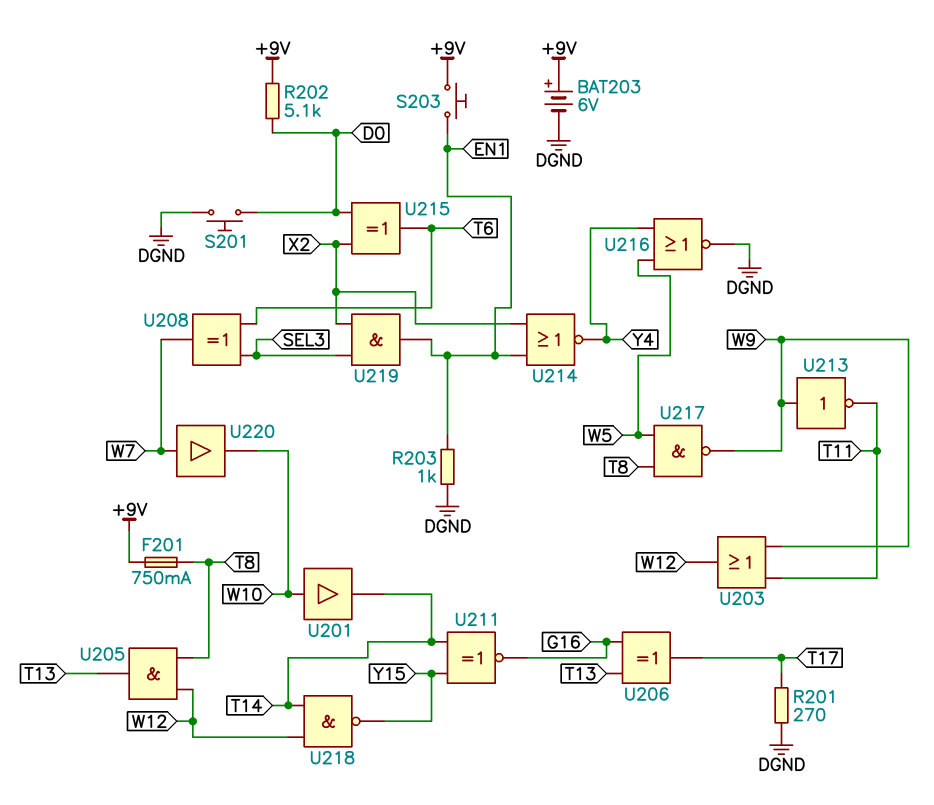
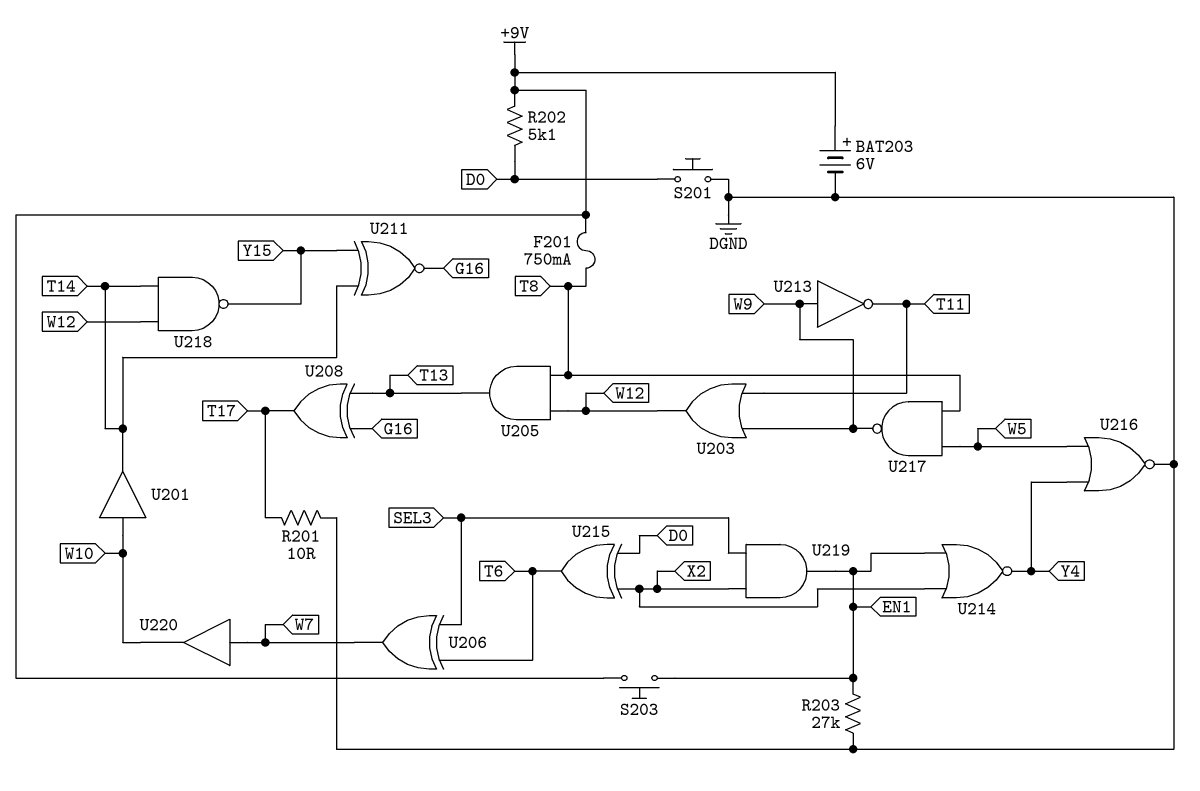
R201: 270 (DGND, T17) -> 10 (DGND, T17)
R203: 1k (DGND, EN1) -> 27k (DGND, EN1)
U206: XOR (in G16, in T13, out T17) -> XOR (in SEL3, in T6, out W7)
U208: XOR (in SEL3, in T6, out W7) -> XOR (in G16, in T13, out T17)

